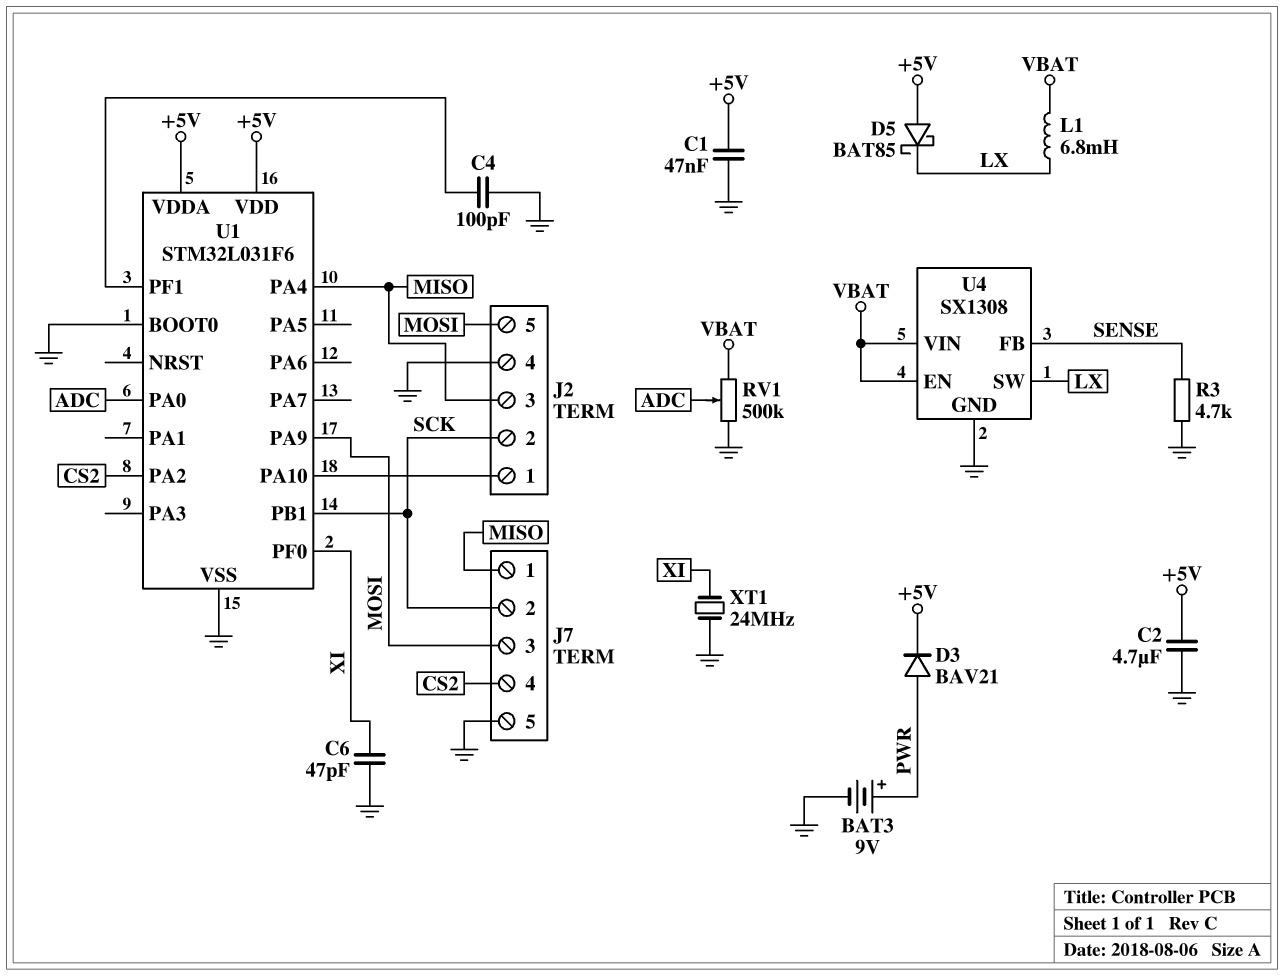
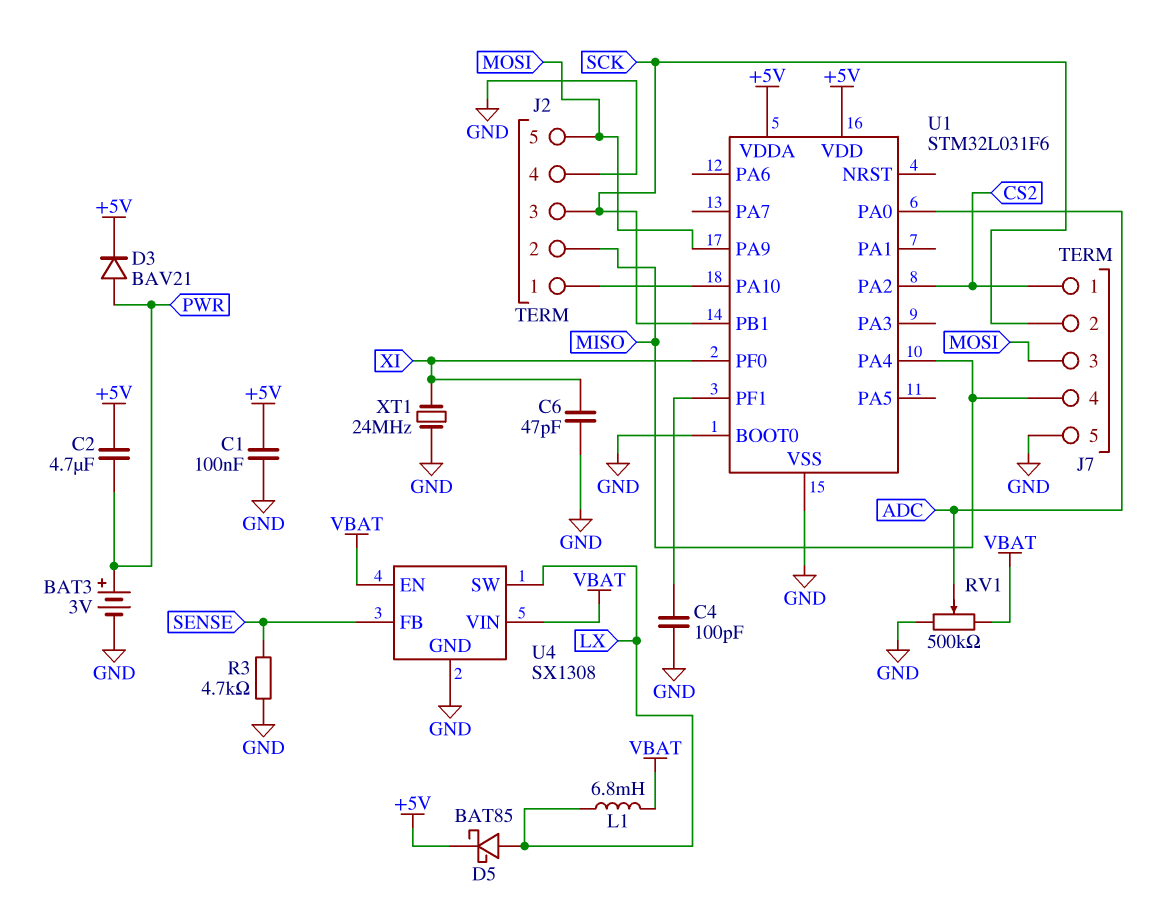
BAT3: 9V (plus PWR, minus GND) -> 3V (plus PWR, minus GND)
C1: 47nF (+5V, GND) -> 100nF (+5V, GND)
C2: 4.7uF (+5V, GND) -> 4.7uF (+5V, PWR)
D5: schottky BAT85 (A +5V, K LX) -> schottky BAT85 (A LX, K +5V)
J2 pin 2: SCK -> MISO
J2 pin 3: MISO -> SCK
J7 pin 1: MISO -> CS2
J7 pin 4: CS2 -> MISO

